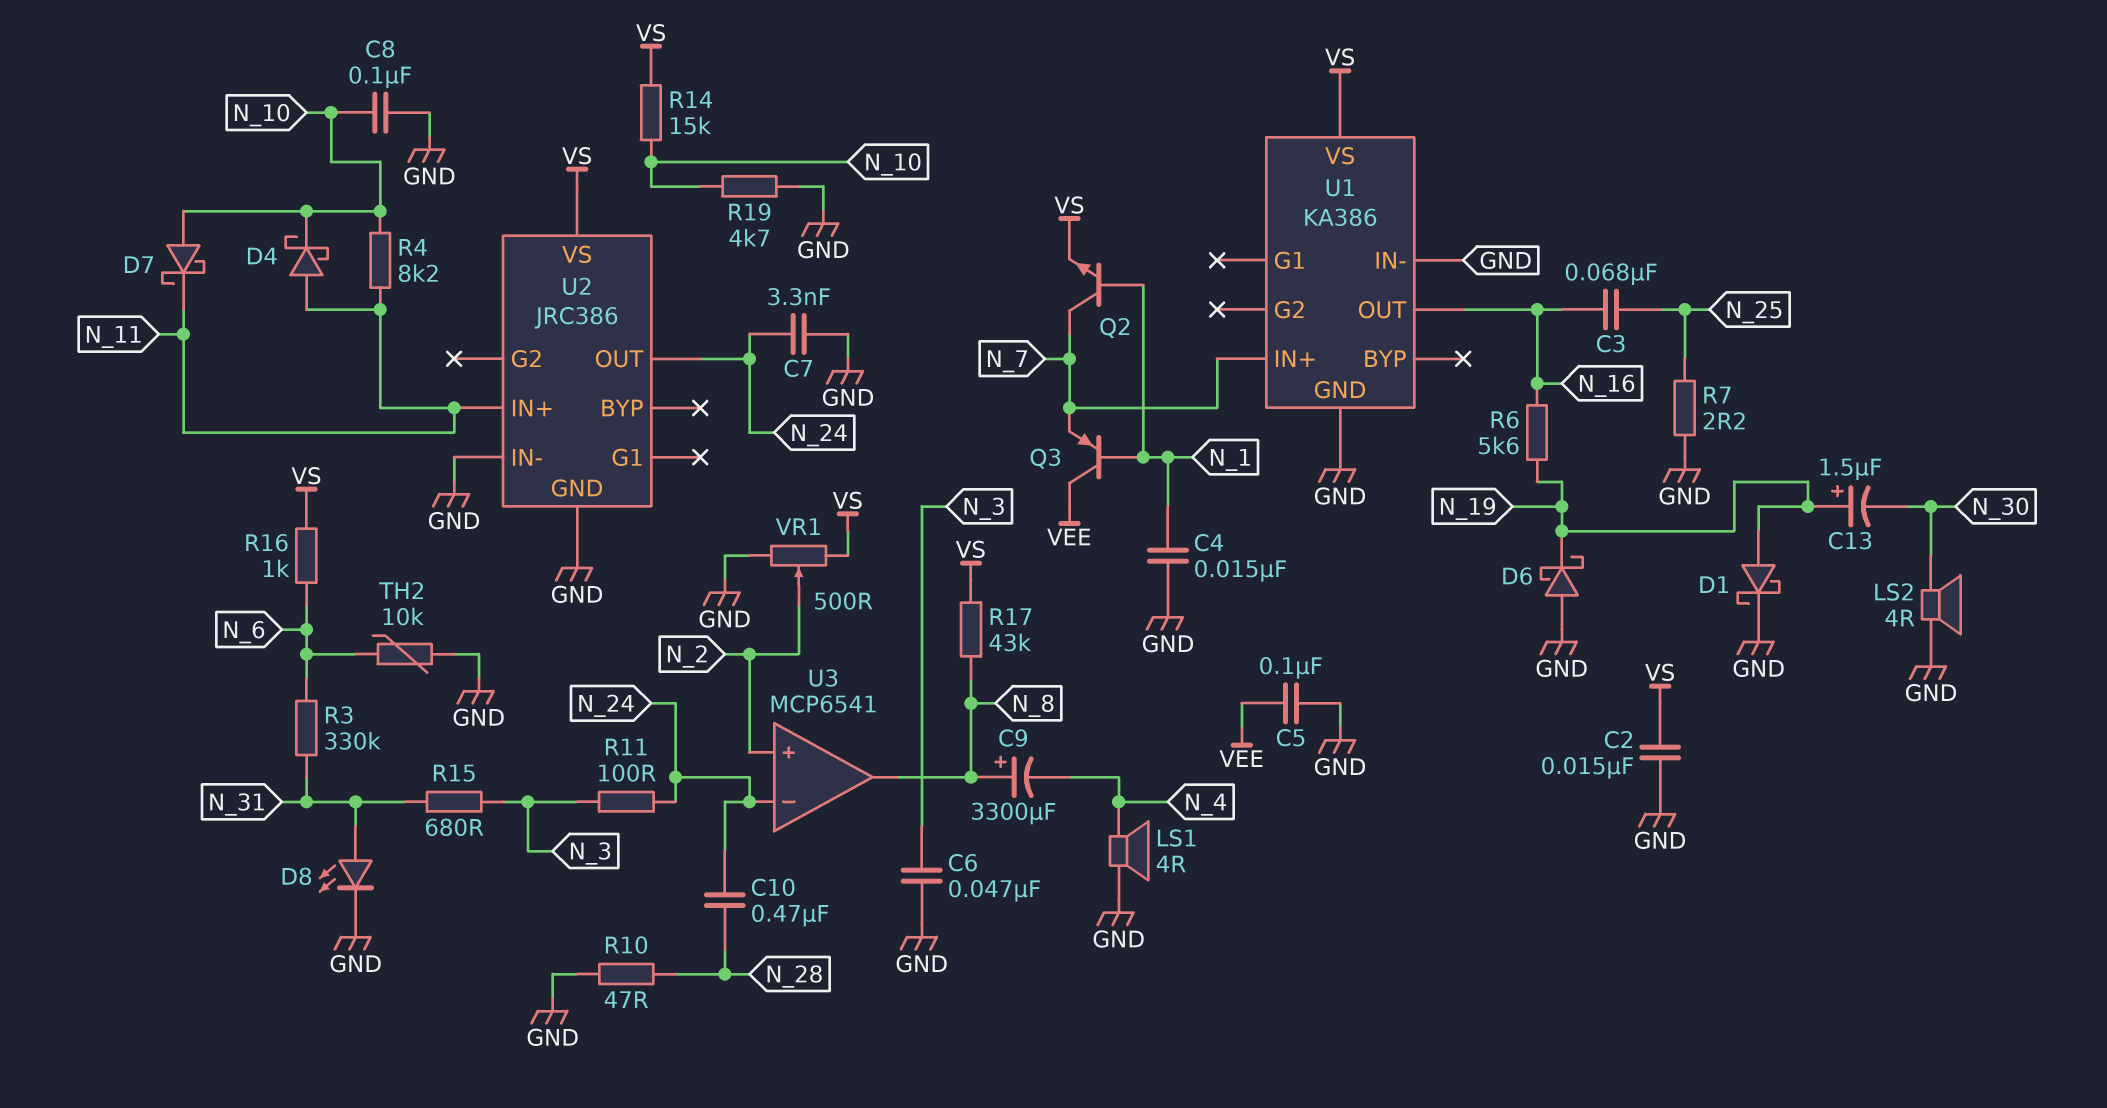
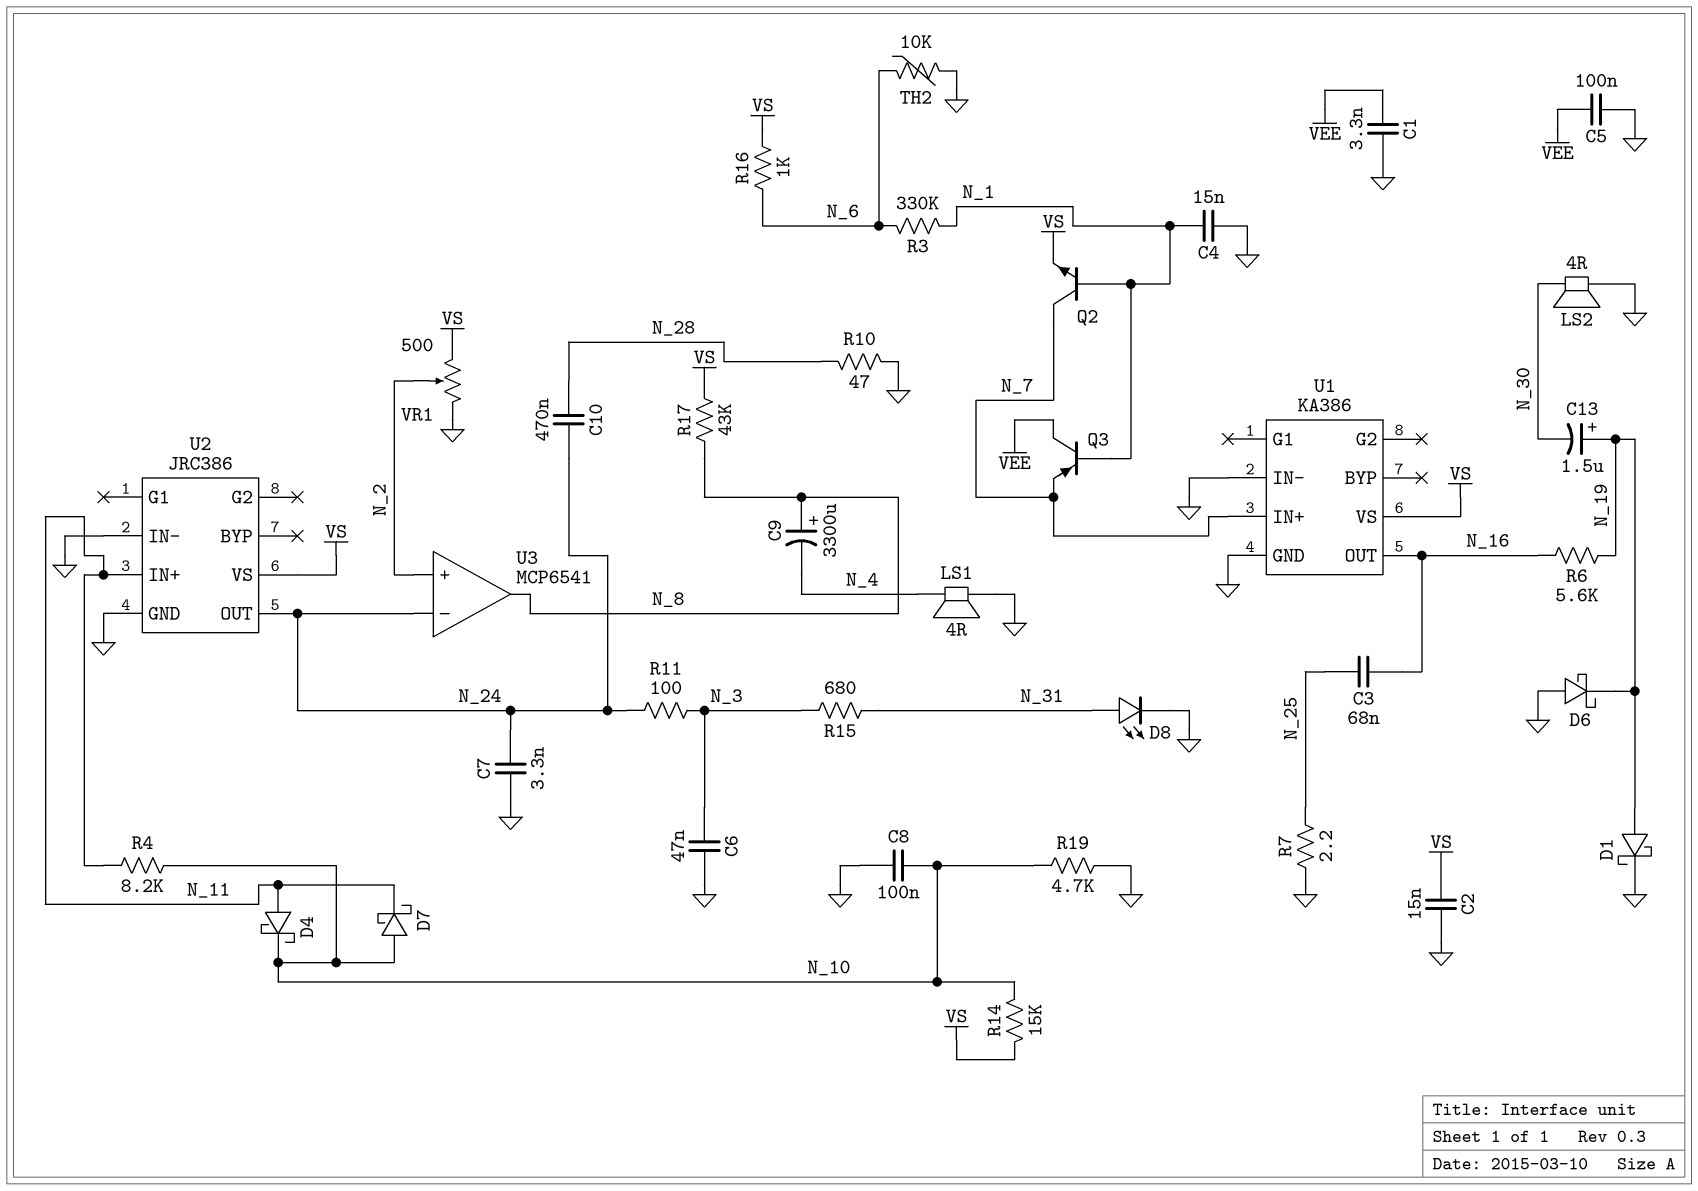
C1: none -> 3.3nF (GND, VEE)
R3: 330k (N_6, N_31) -> 330k (N_1, N_6)

